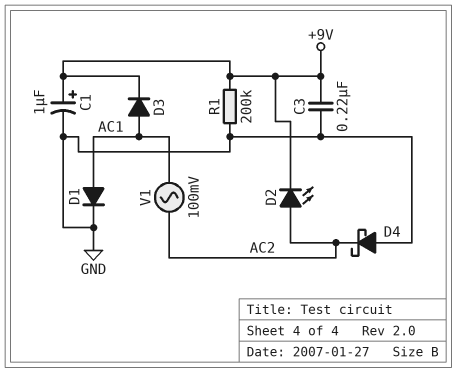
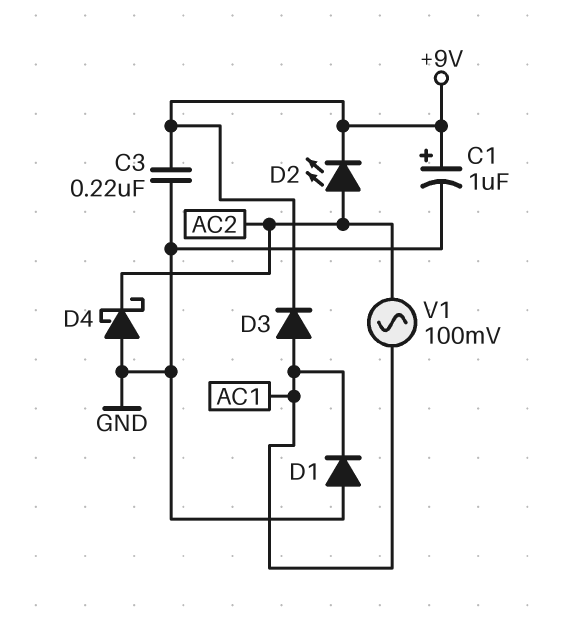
D1: diode (A AC1, K GND) -> diode (A GND, K AC1)
R1: 200k (+9V, GND) -> none

